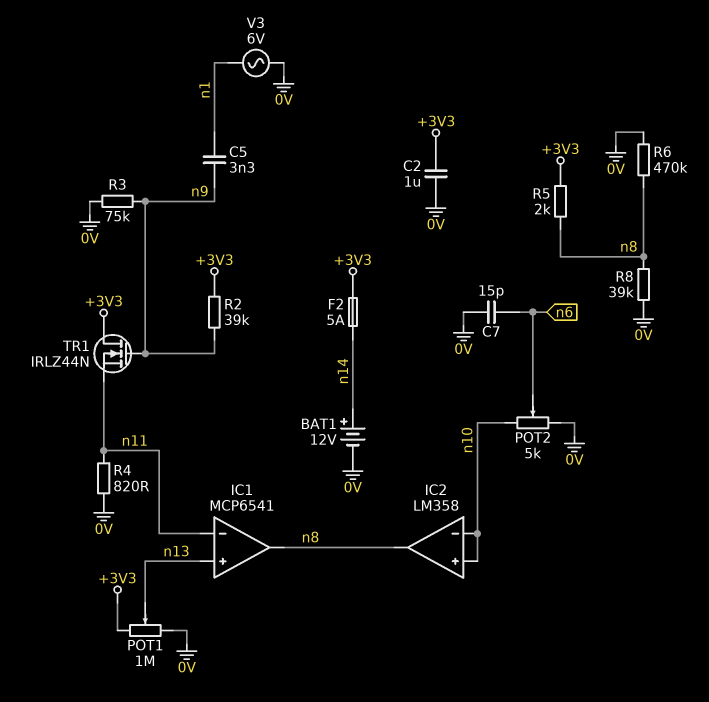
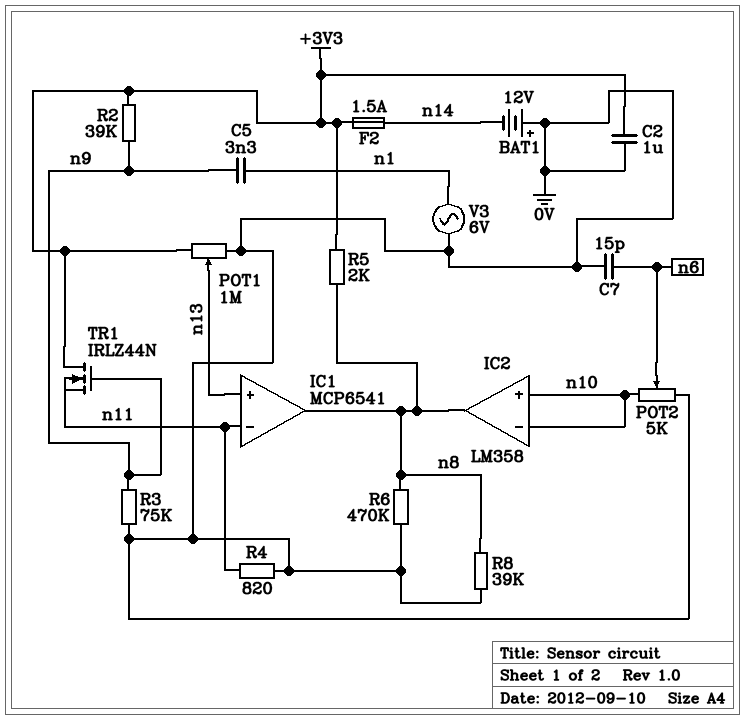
BAT1: 12V (plus n14, minus 0V) -> 12V (plus 0V, minus n14)
F2: 5A (+3V3, n14) -> 1.5A (+3V3, n14)

